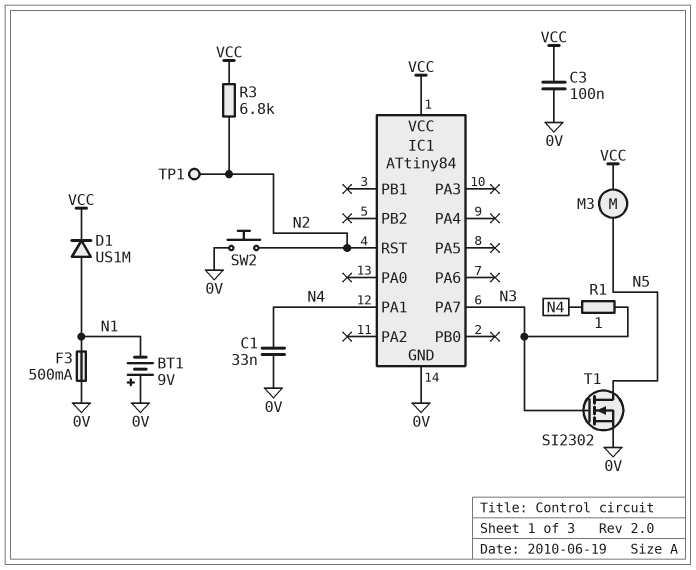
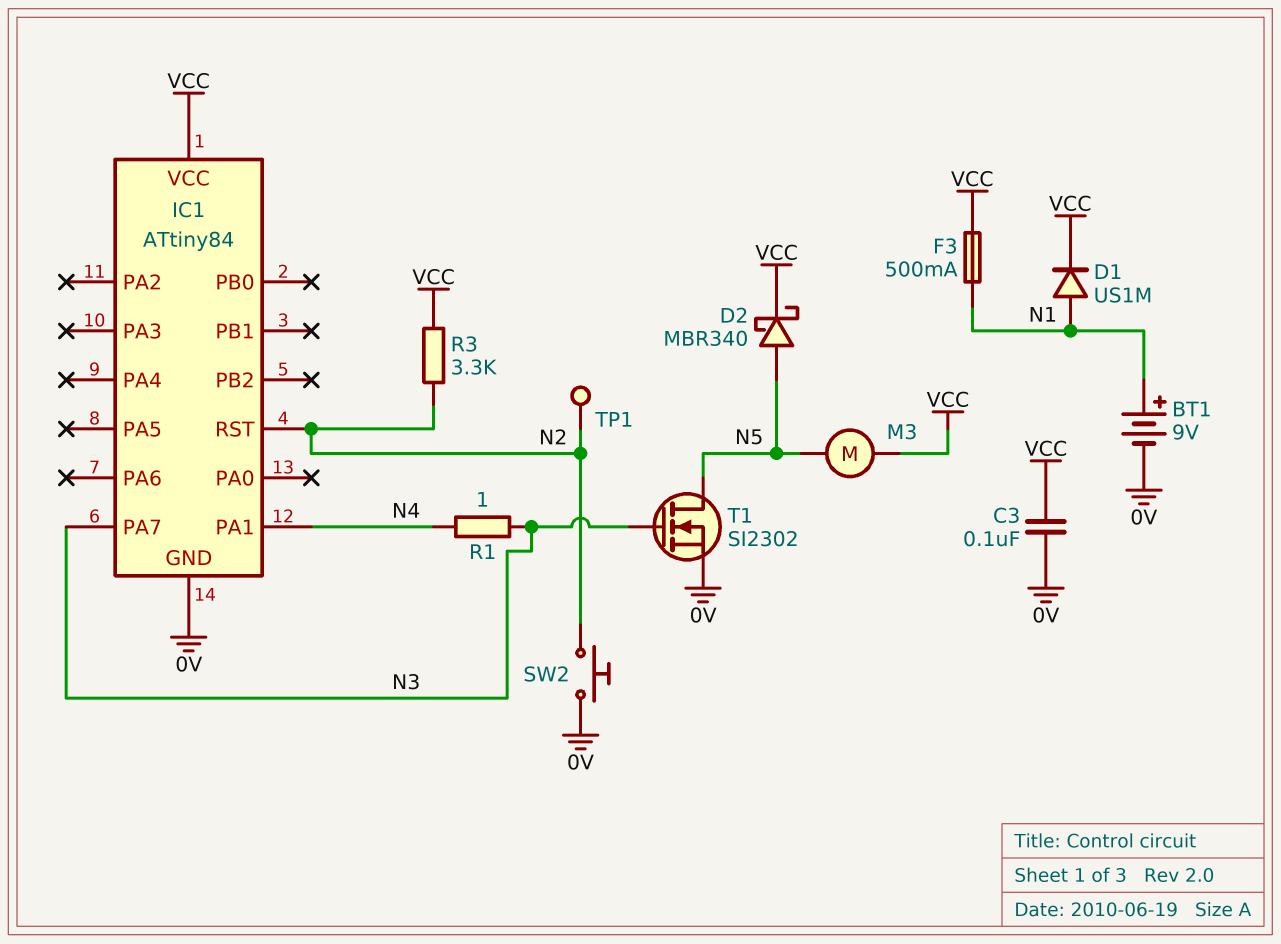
BT1: 9V (plus 0V, minus N1) -> 9V (plus N1, minus 0V)
C1: 33nF (0V, N4) -> none
D2: none -> schottky MBR340 (A N5, K VCC)
F3: 500mA (0V, N1) -> 500mA (N1, VCC)
R3: 6.8k (N2, VCC) -> 3.3k (N2, VCC)

